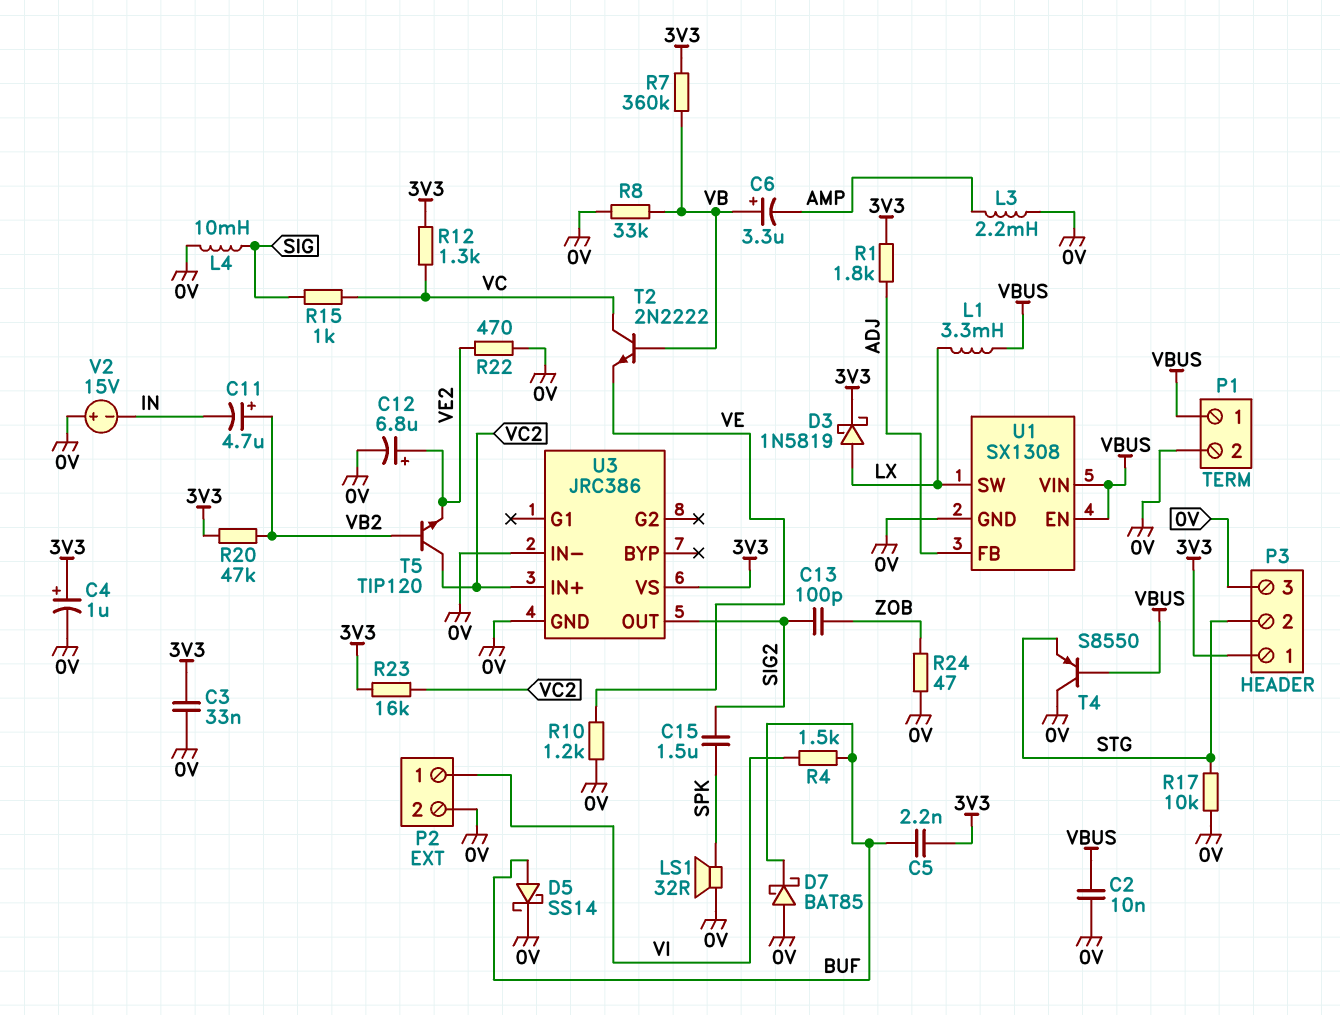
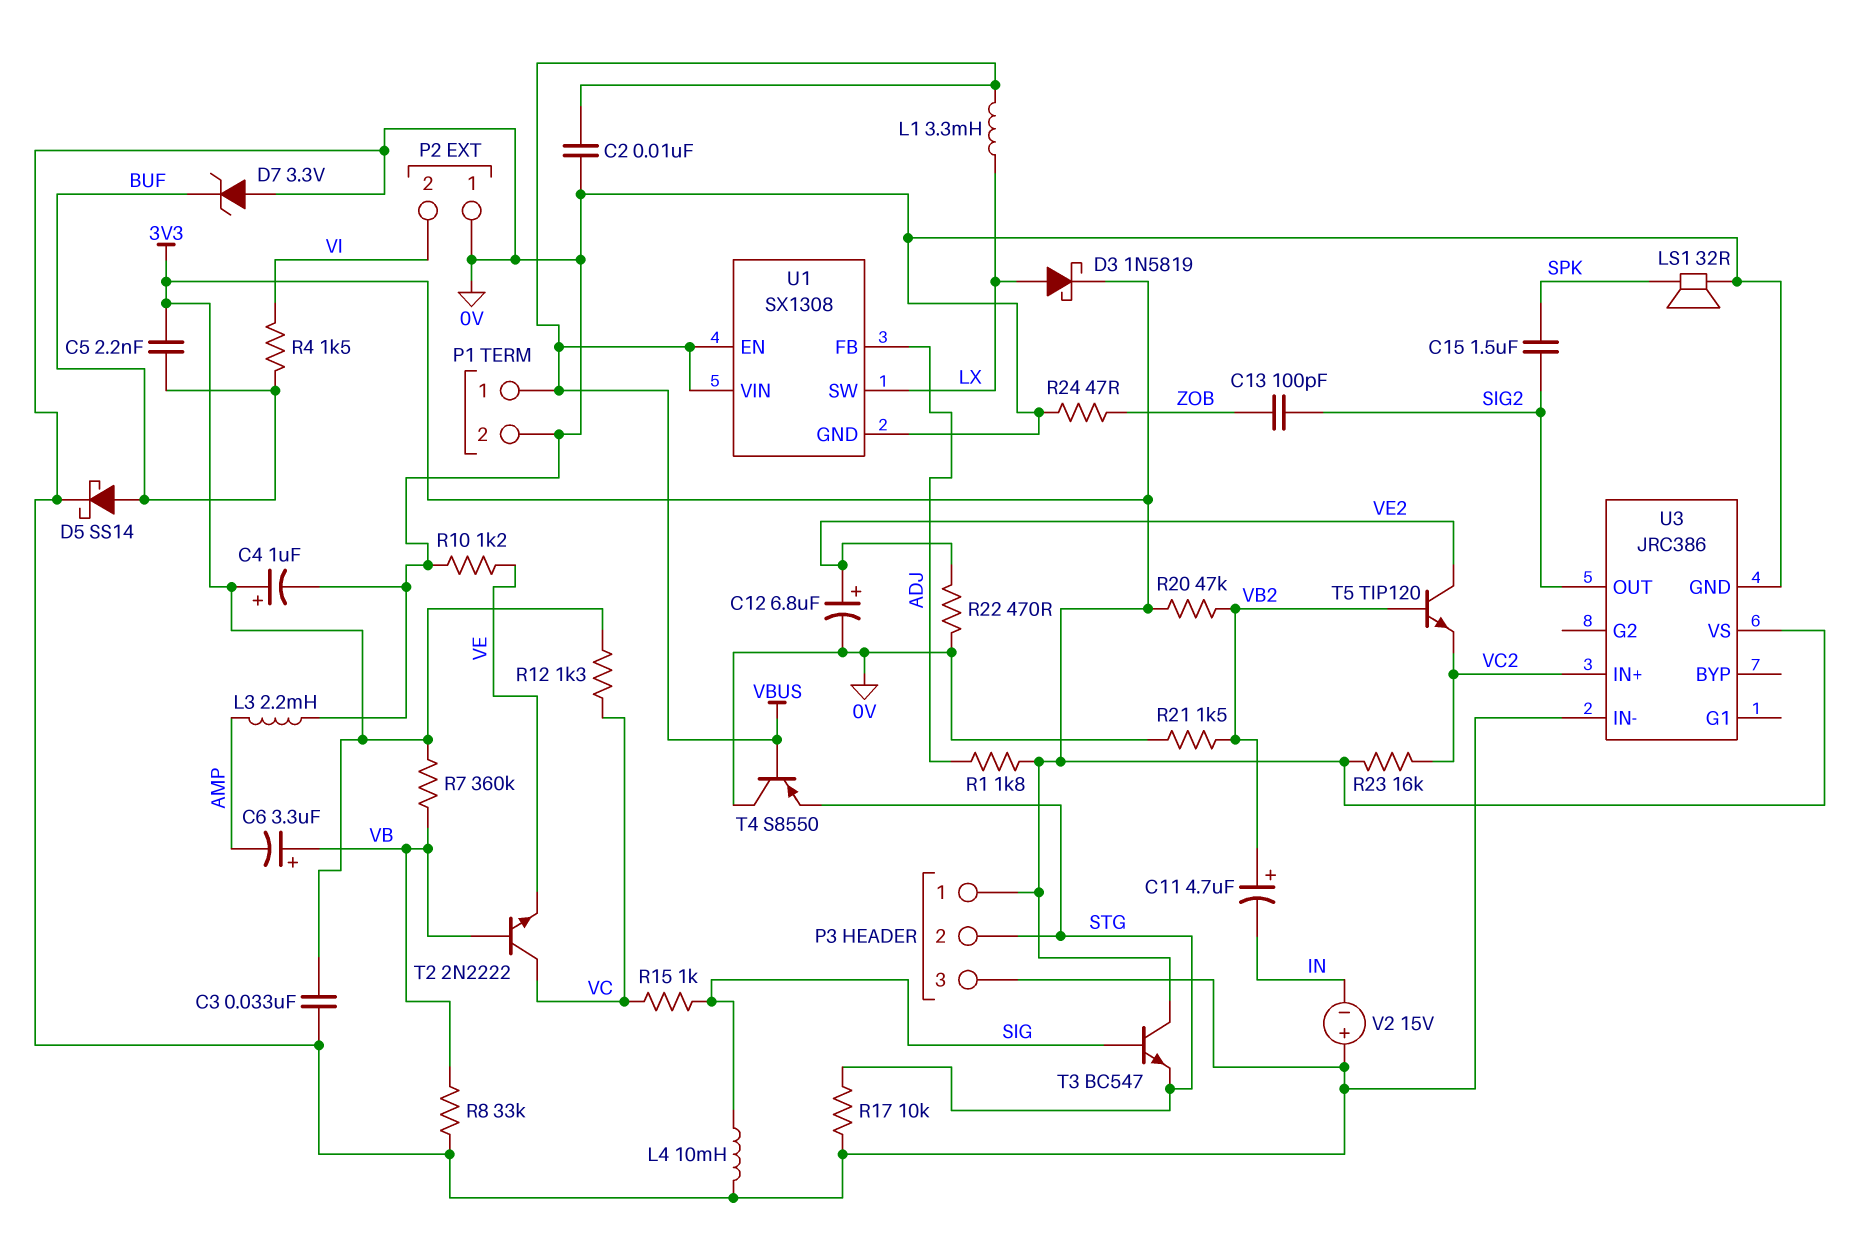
D7: schottky BAT85 (A 0V, K BUF) -> zener 3.3V (A 0V, K BUF)
P2 pin 1: VI -> 0V
P2 pin 2: 0V -> VI
R21: none -> 1.5k (0V, VB2)
T3: none -> NPN BC547 (B SIG, C 3V3, E STG)
T5: NPN TIP120 (B VB2, C VC2, E VE2) -> NPN TIP120 (B VB2, C VE2, E VC2)

